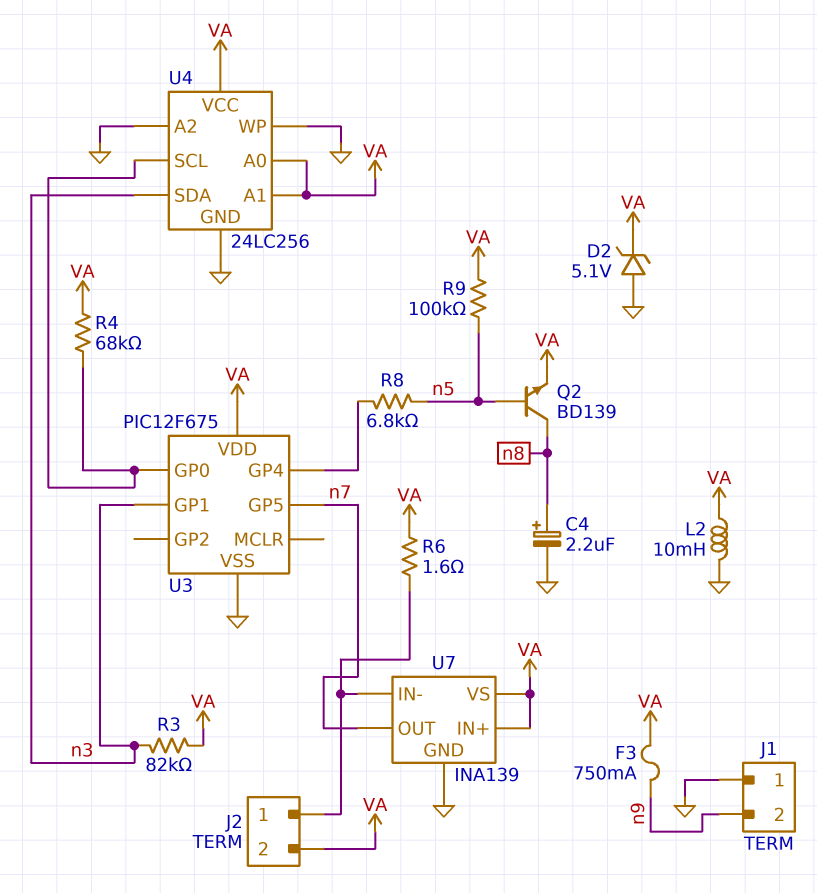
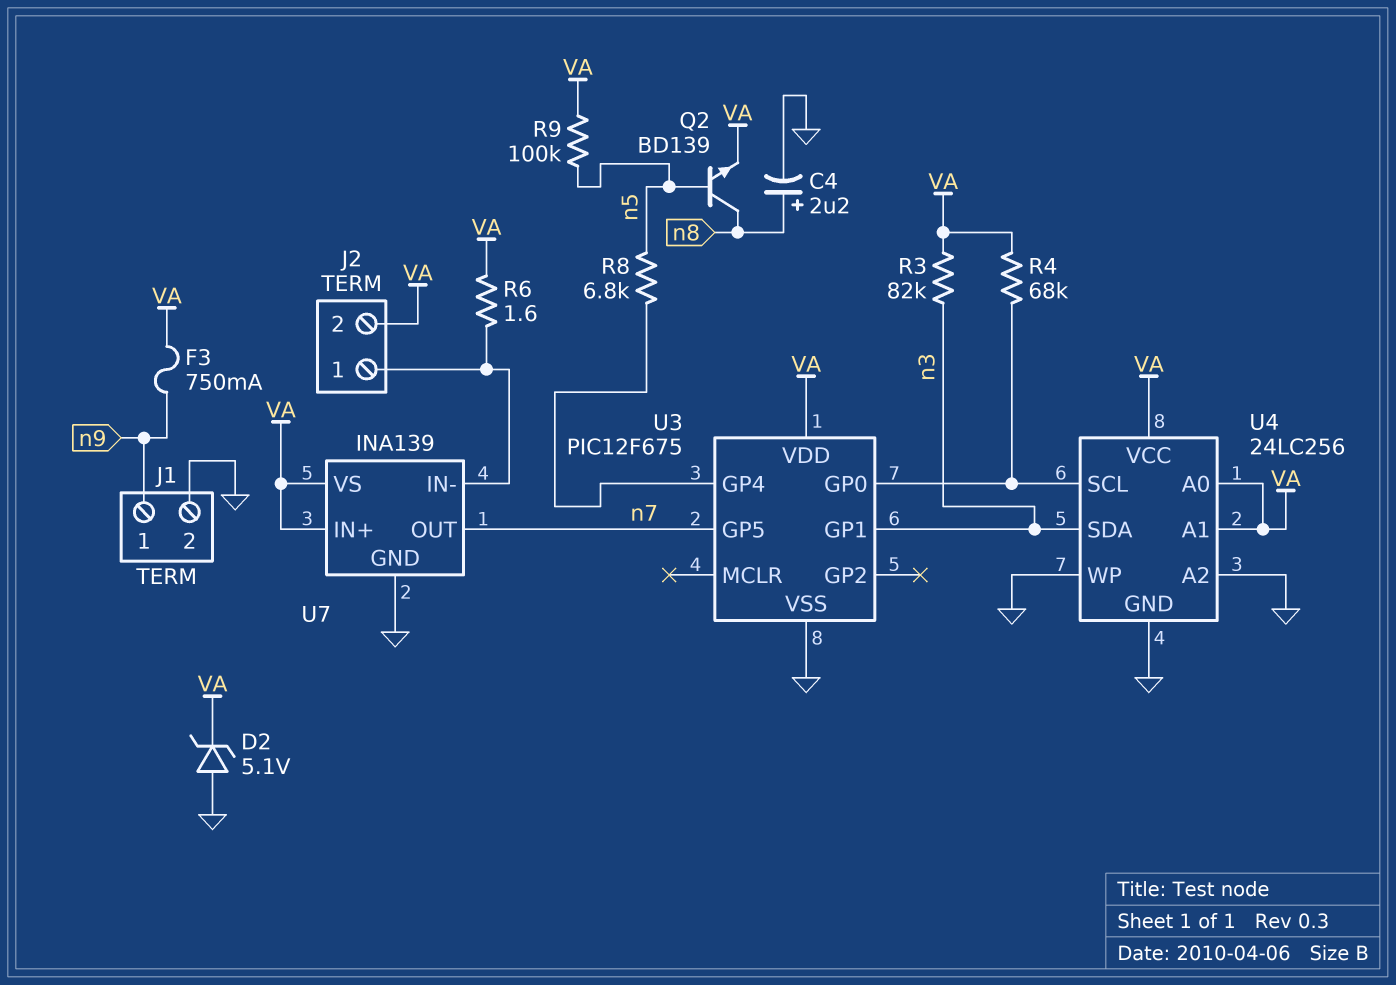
J1 pin 1: GND -> n9
J1 pin 2: n9 -> GND
L2: 10mH (GND, VA) -> none

